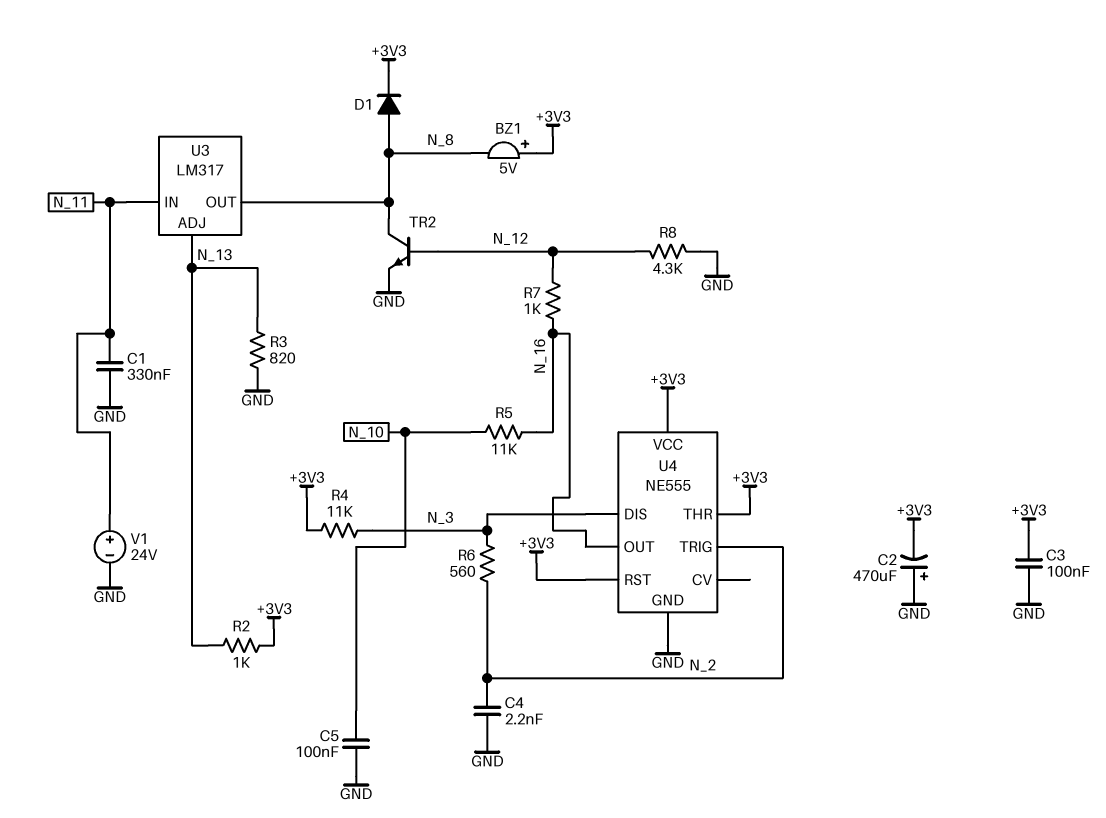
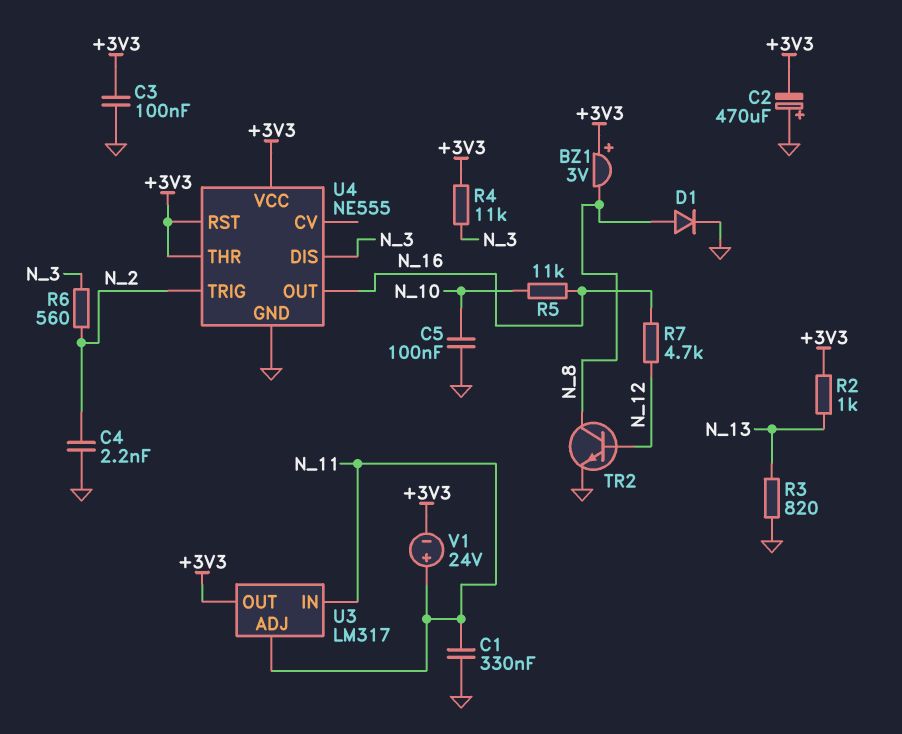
BZ1: buzzer 5V (plus +3V3, minus N_8) -> buzzer 3V (plus +3V3, minus N_8)
D1: diode (A N_8, K +3V3) -> diode (A N_8, K GND)
R7: 1k (N_12, N_16) -> 4.7k (N_12, N_16)
R8: 4.3k (GND, N_12) -> none
U3 pin ADJ: N_13 -> N_11
U3 pin OUT: N_8 -> +3V3
V1: 24V (plus N_11, minus GND) -> 24V (plus N_11, minus +3V3)

